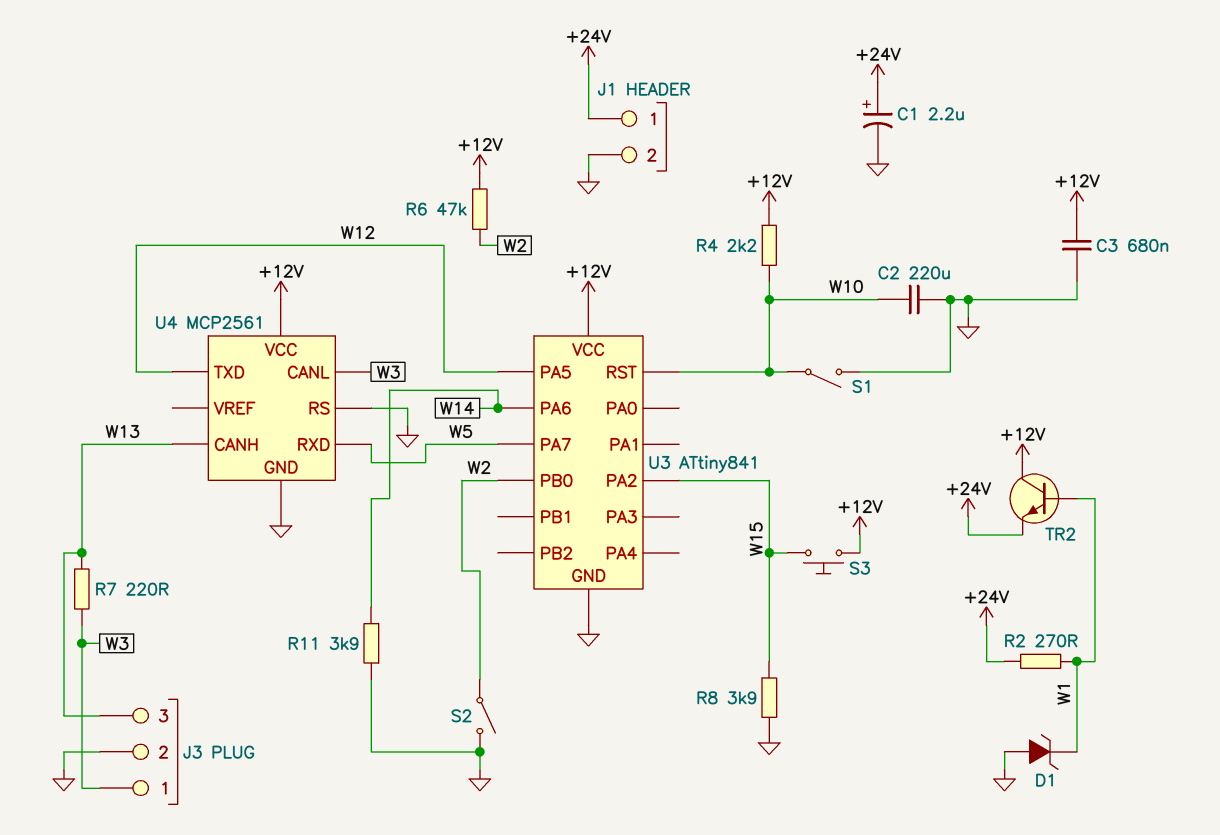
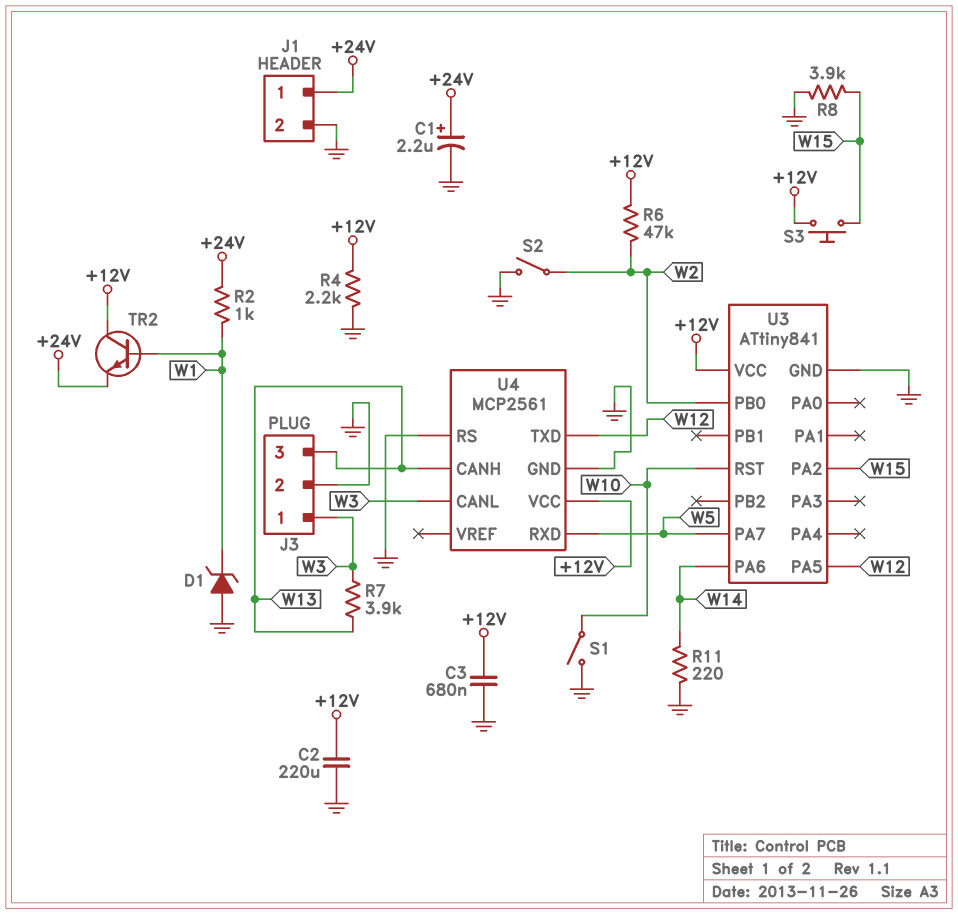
C2: 220uF (GND, W10) -> 220uF (+12V, GND)
R2: 270 (+24V, W1) -> 1k (+24V, W1)
R4: 2.2k (+12V, W10) -> 2.2k (+12V, GND)
R7: 220 (W3, W13) -> 3.9k (W3, W13)
R11: 3.9k (GND, W14) -> 220 (GND, W14)

